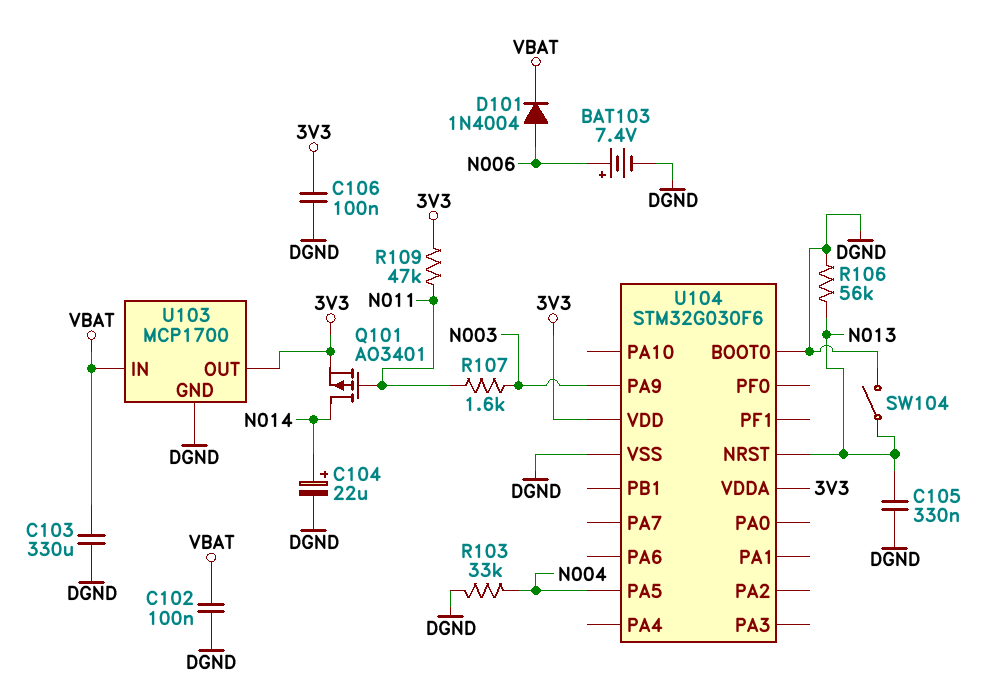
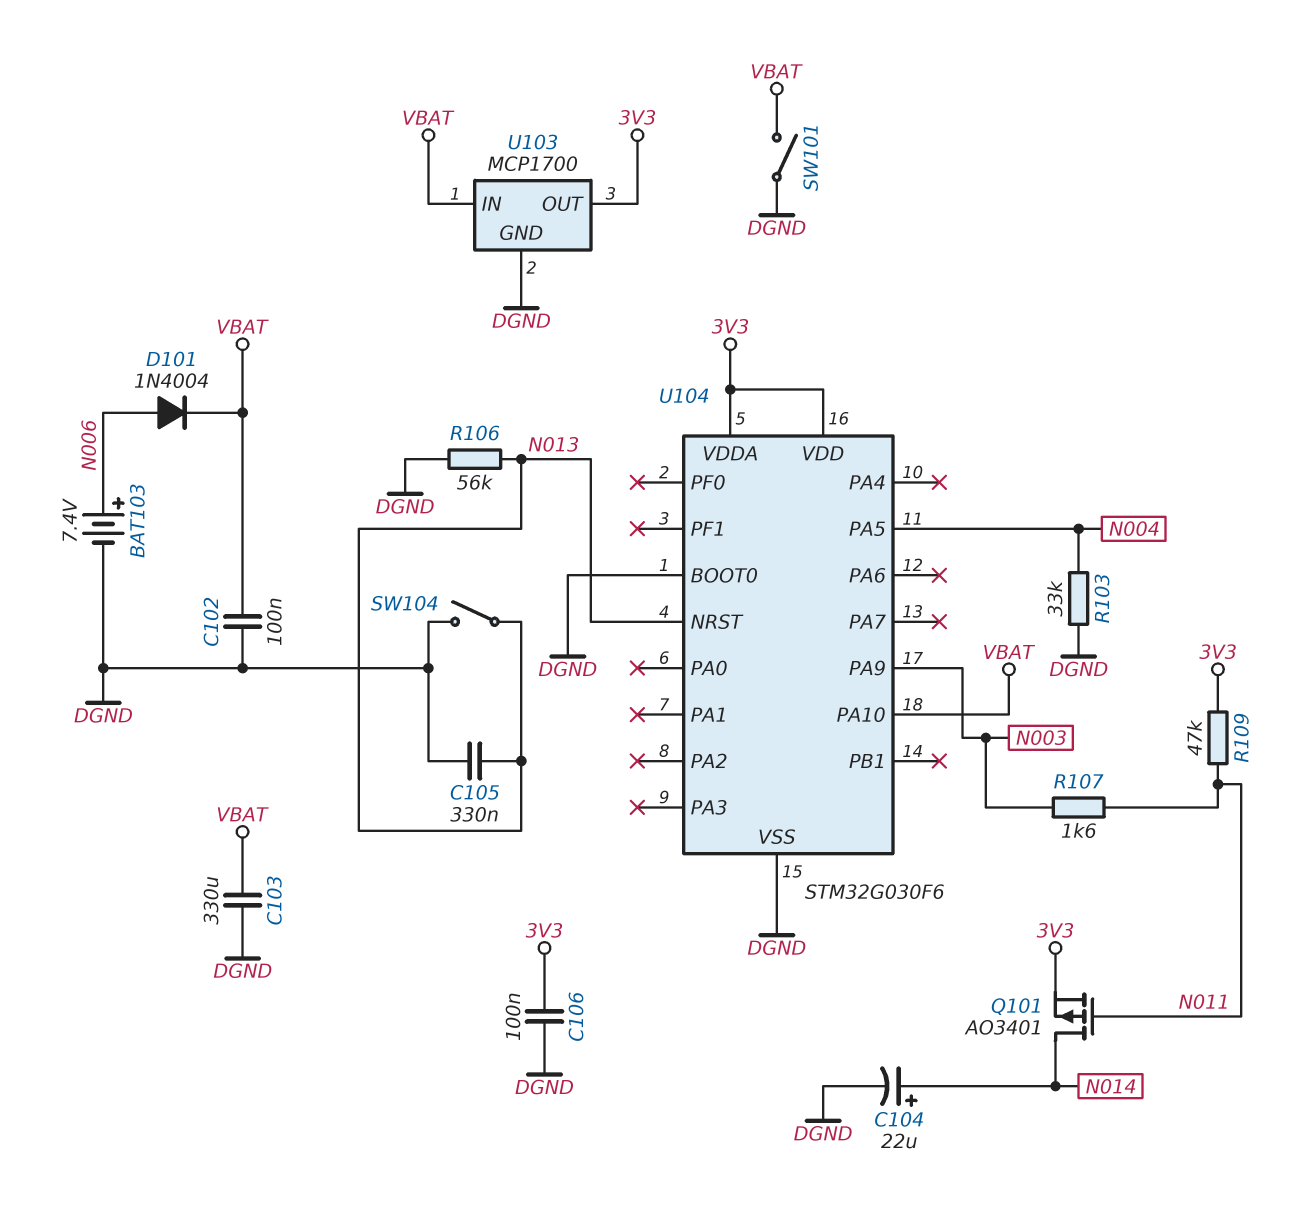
SW101: none -> switch (DGND, VBAT)
U104 pin PA10: none -> VBAT

